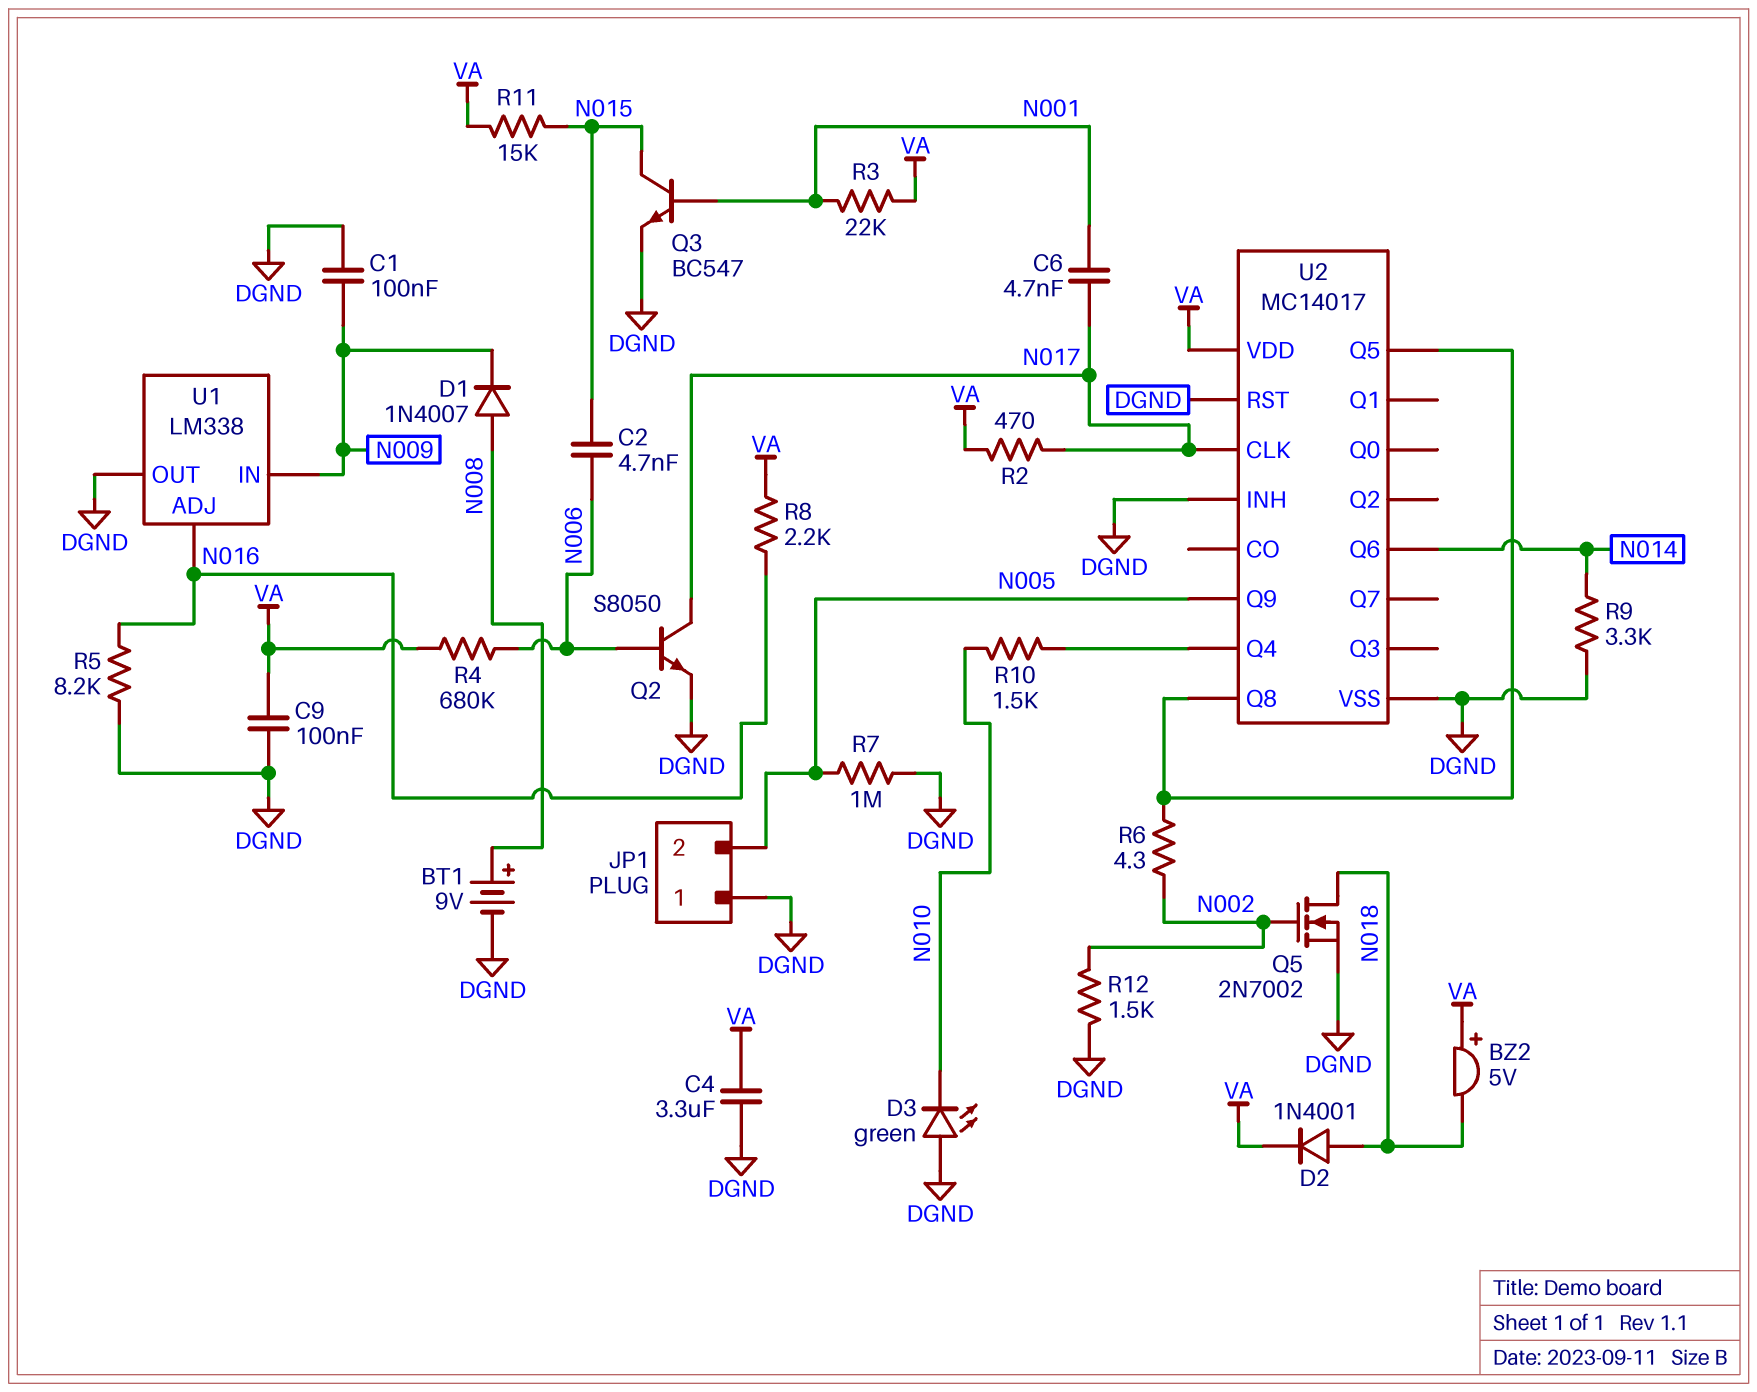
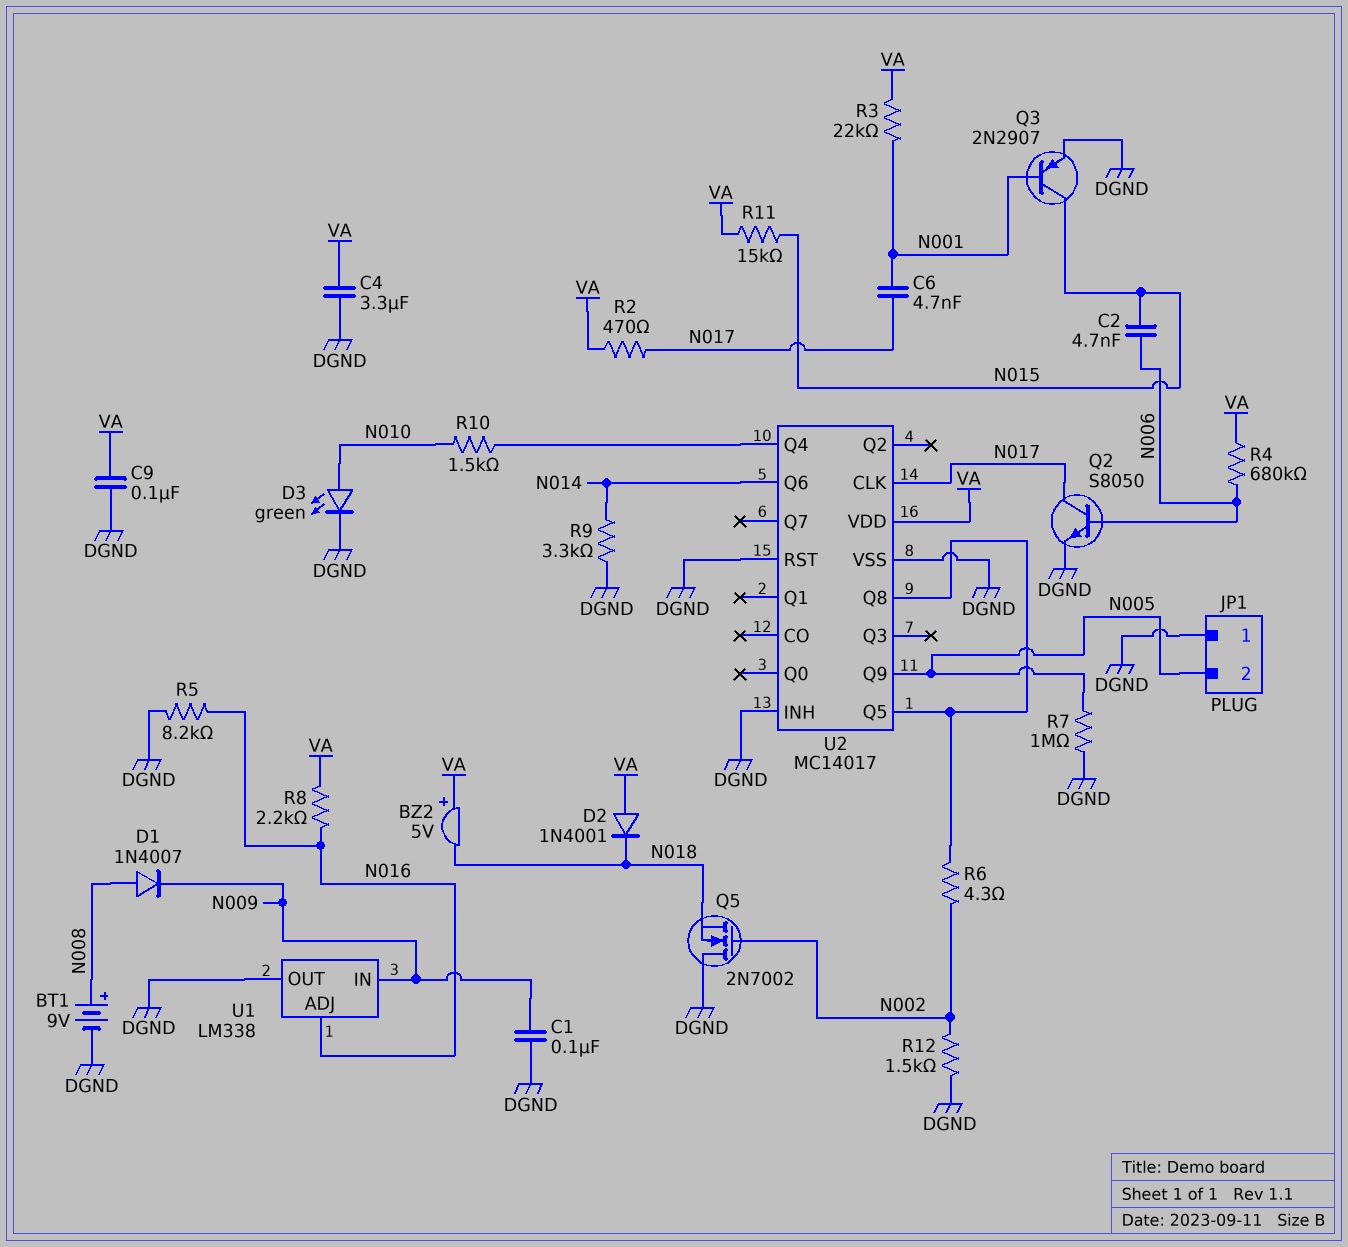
D2: diode 1N4001 (A N018, K VA) -> diode 1N4001 (A VA, K N018)
D3: LED green (A DGND, K N010) -> LED green (A N010, K DGND)
Q3: NPN BC547 (B N001, C N015, E DGND) -> PNP 2N2907 (B N001, C N015, E DGND)
Q5: NMOS 2N7002 (G N002, D N018, S DGND) -> NMOS 2N7002 (G N002, D DGND, S N018)

